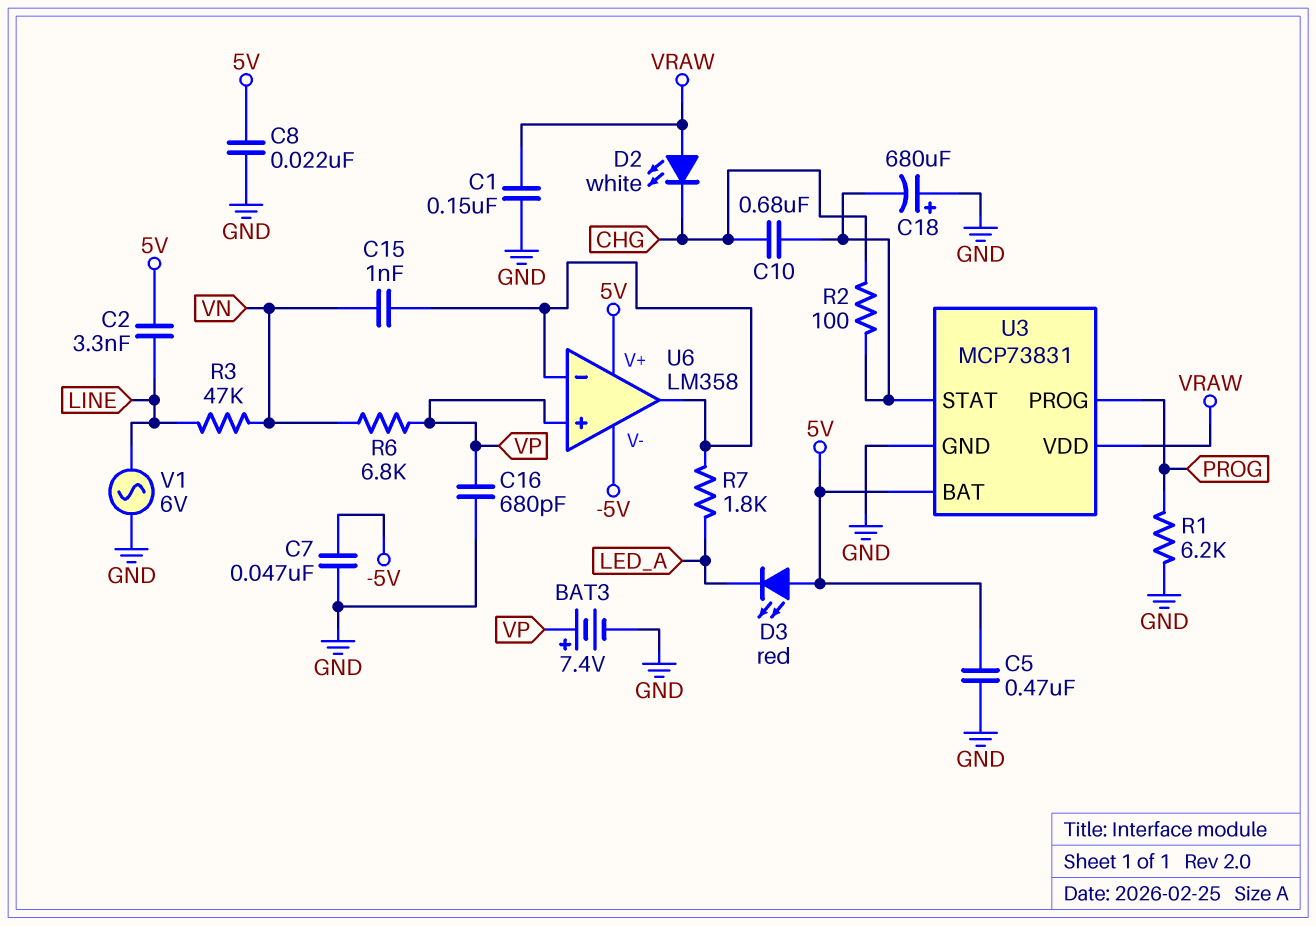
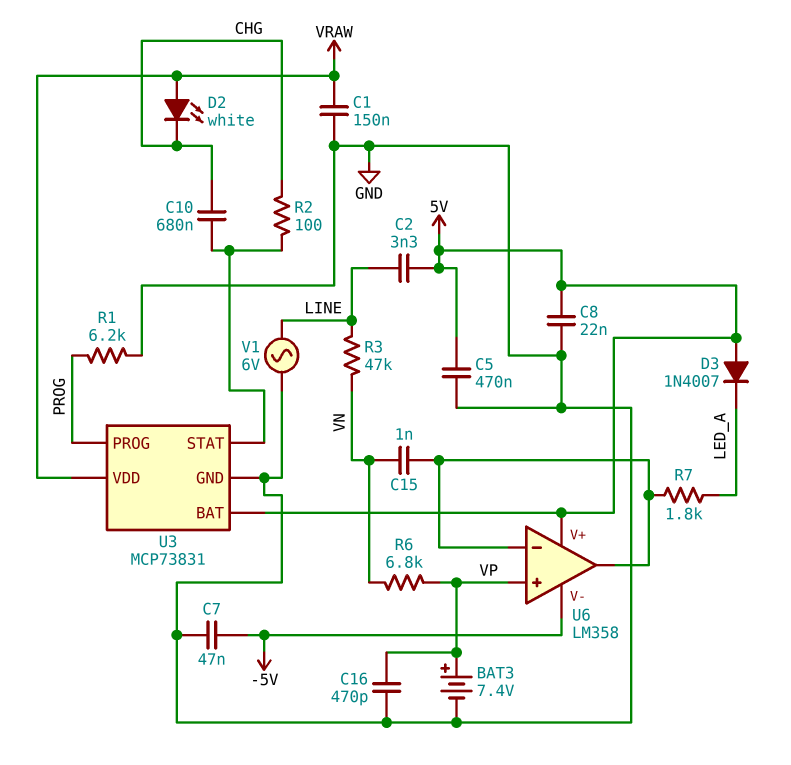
C16: 680pF (GND, VP) -> 470pF (GND, VP)
C18: 680uF (plus GND, minus U3/STAT) -> none
D3: LED red (A 5V, K LED_A) -> diode 1N4007 (A 5V, K LED_A)

